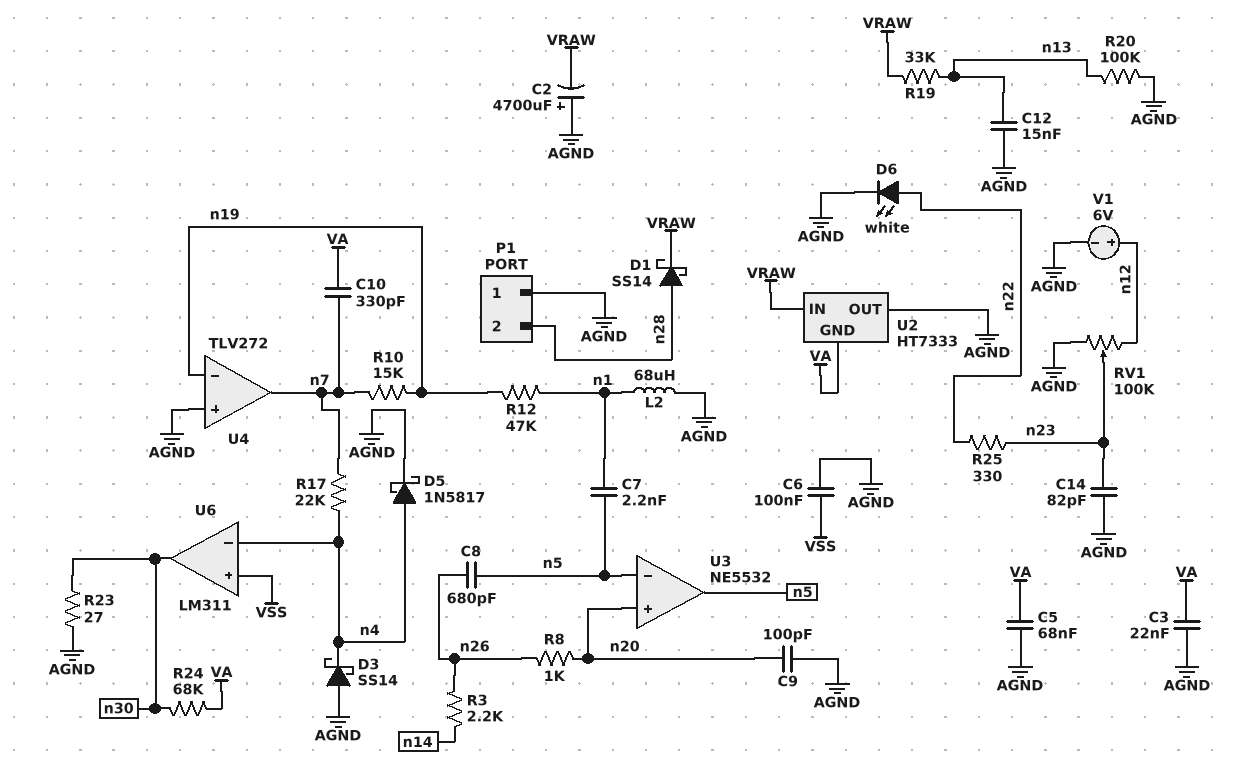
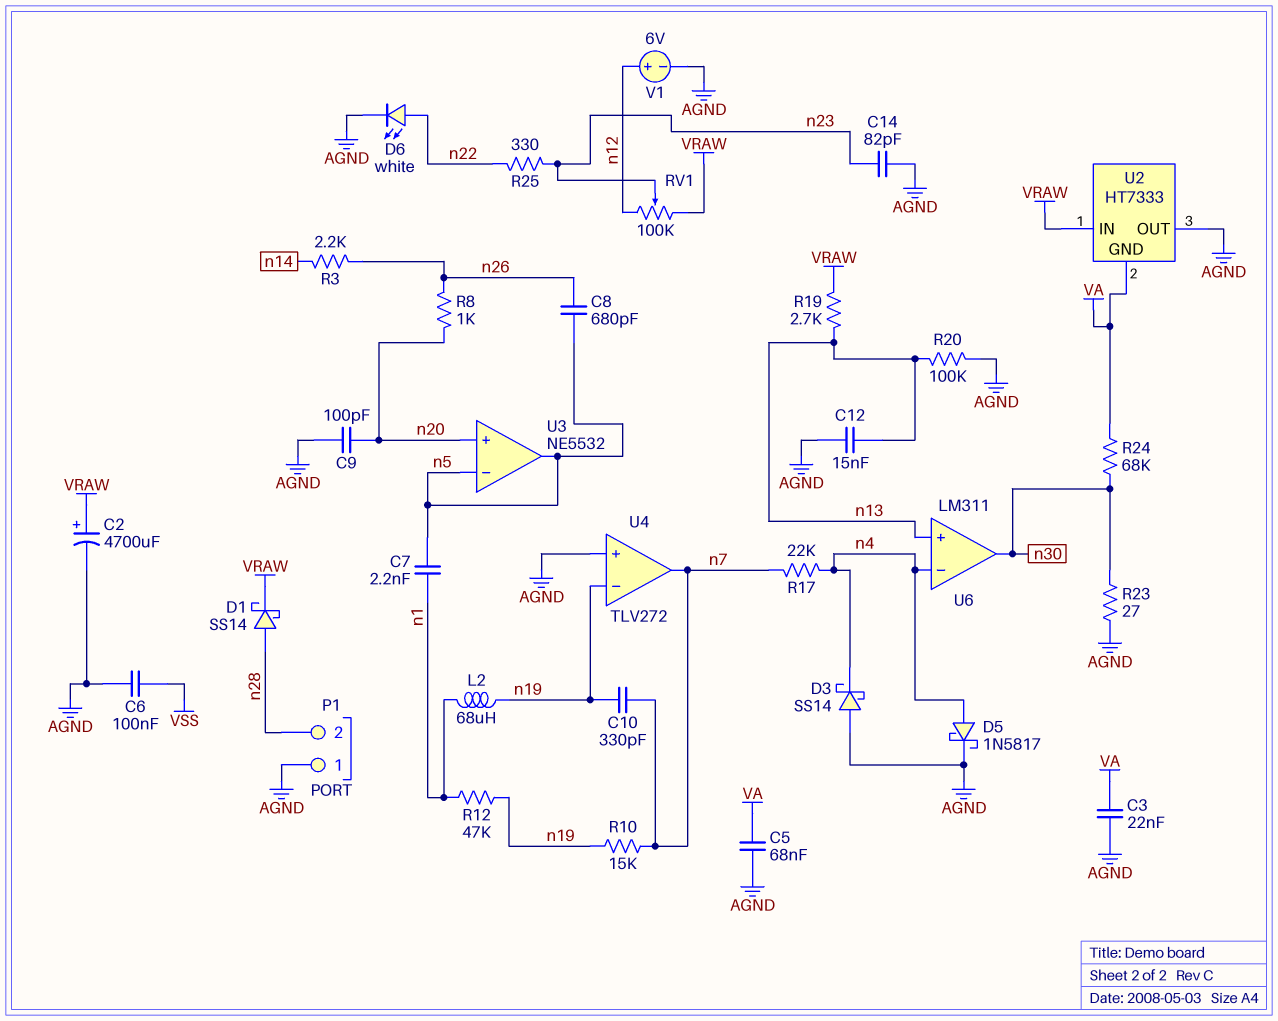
C2: 4700uF (plus AGND, minus VRAW) -> 4700uF (plus VRAW, minus AGND)
C10: 330pF (VA, n7) -> 330pF (n7, n19)
L2: 68uH (AGND, n1) -> 68uH (n1, n19)
R19: 33k (VRAW, n13) -> 2.7k (VRAW, n13)
RV1: 100k (AGND, n12, wiper n23) -> 100k (VRAW, n12, wiper n23)
U6 pin in+: VSS -> n13

